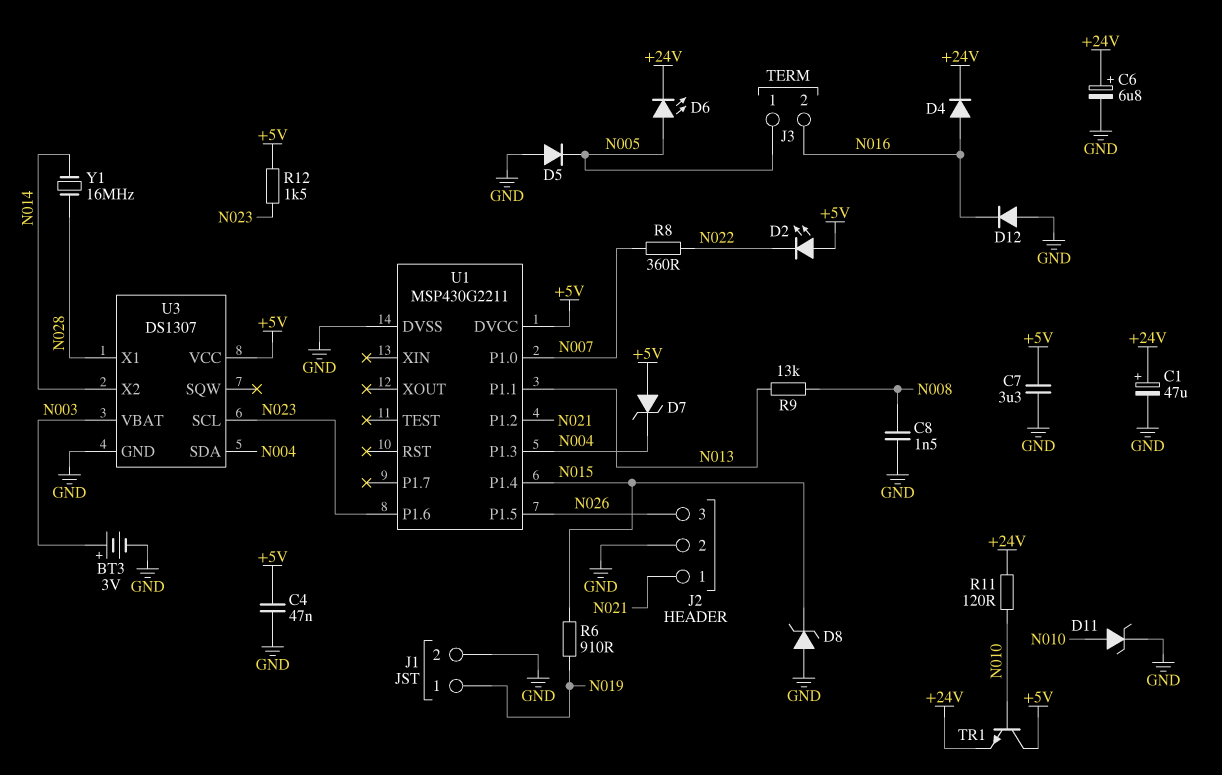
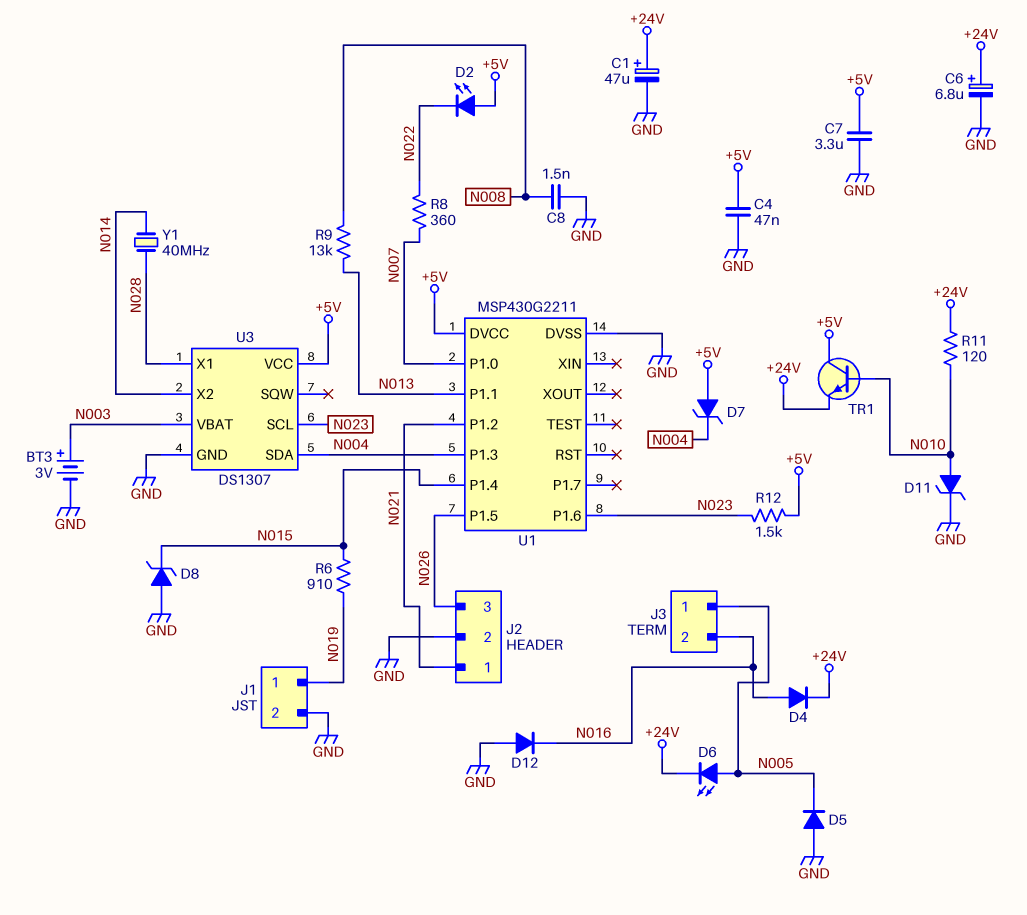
Y1: 16MHz (N014, N028) -> 40MHz (N014, N028)

